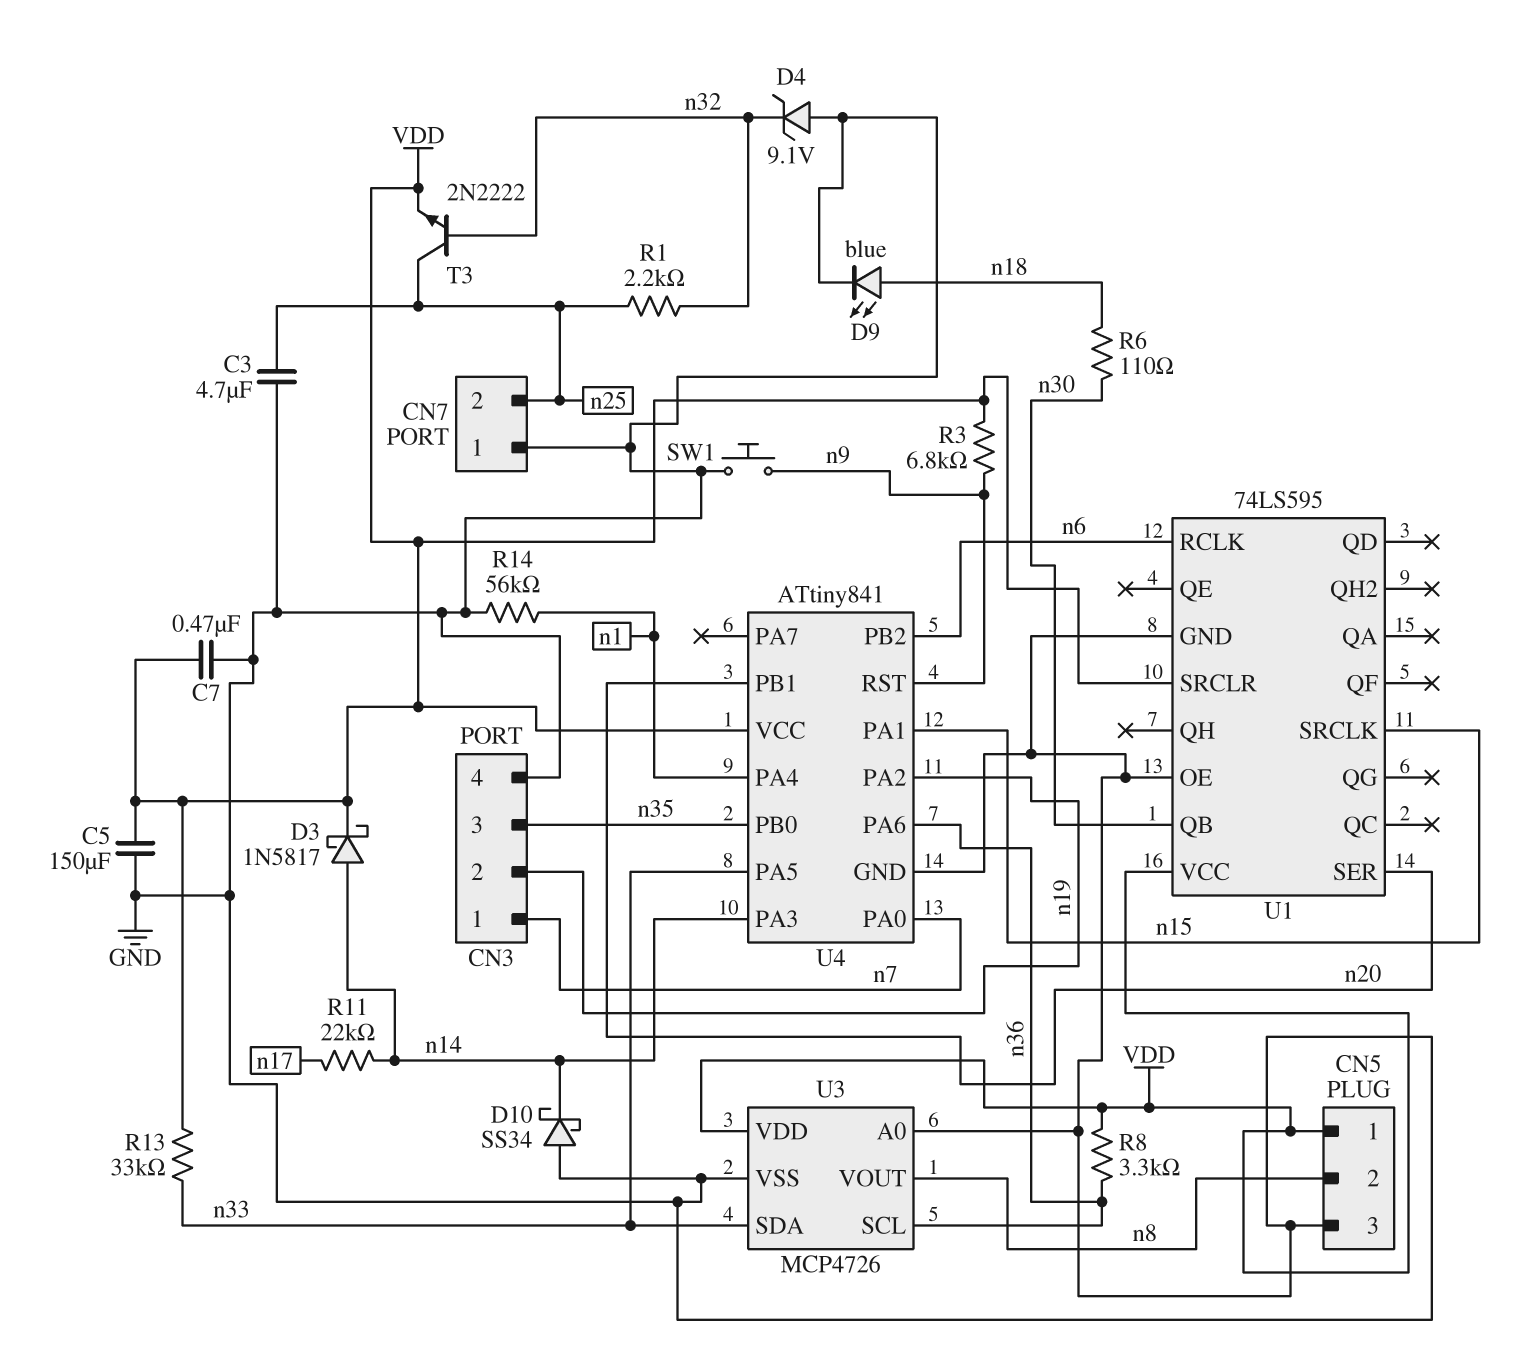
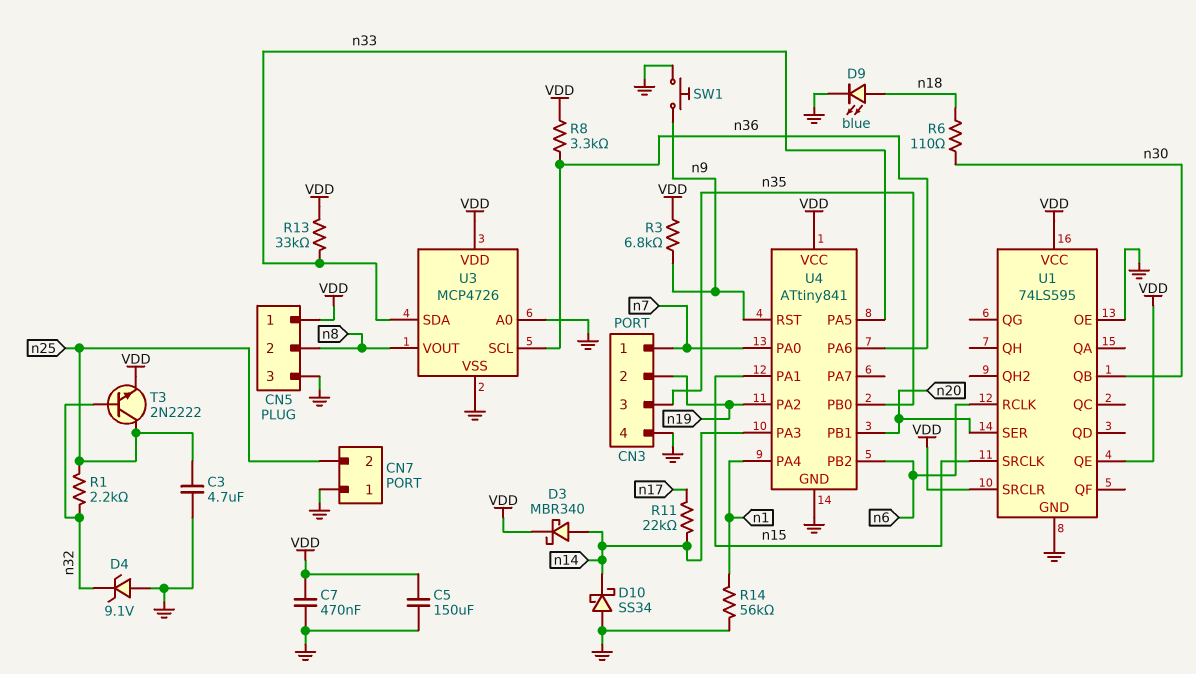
D3: schottky 1N5817 (A n14, K VDD) -> schottky MBR340 (A n14, K VDD)
U1 pin QE: none -> VDD

